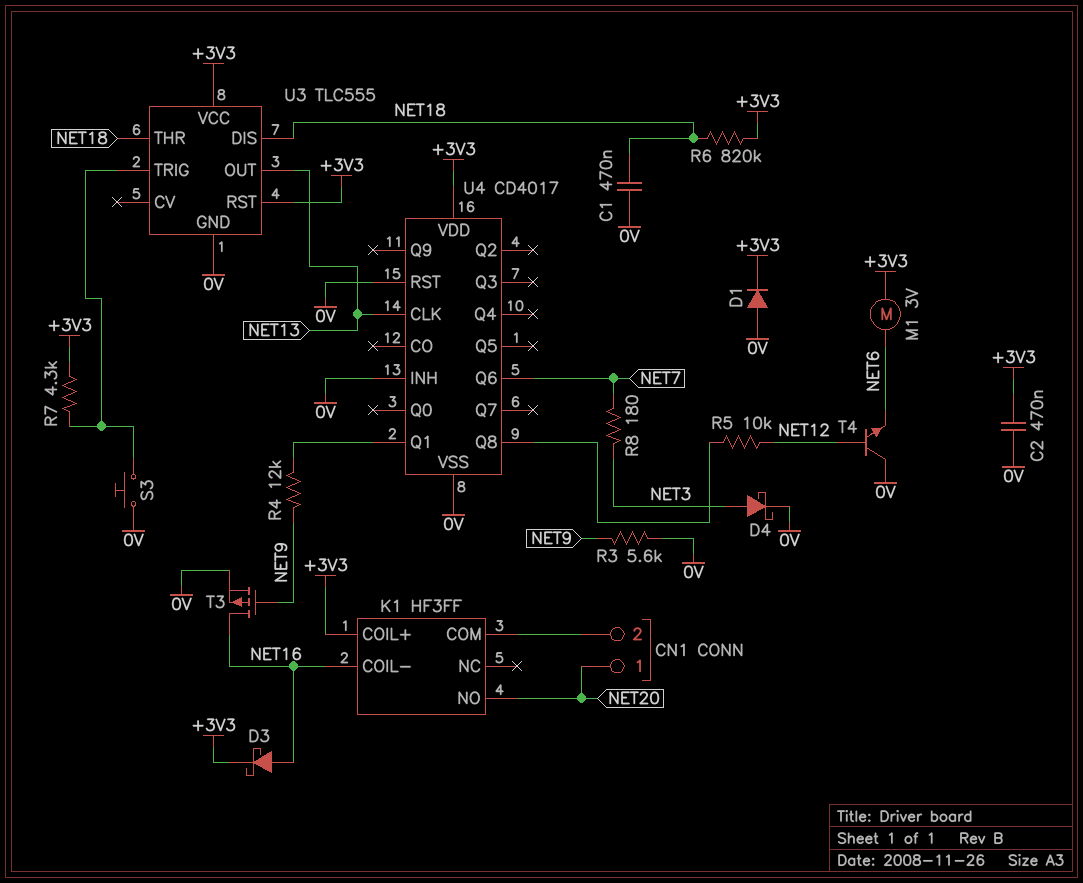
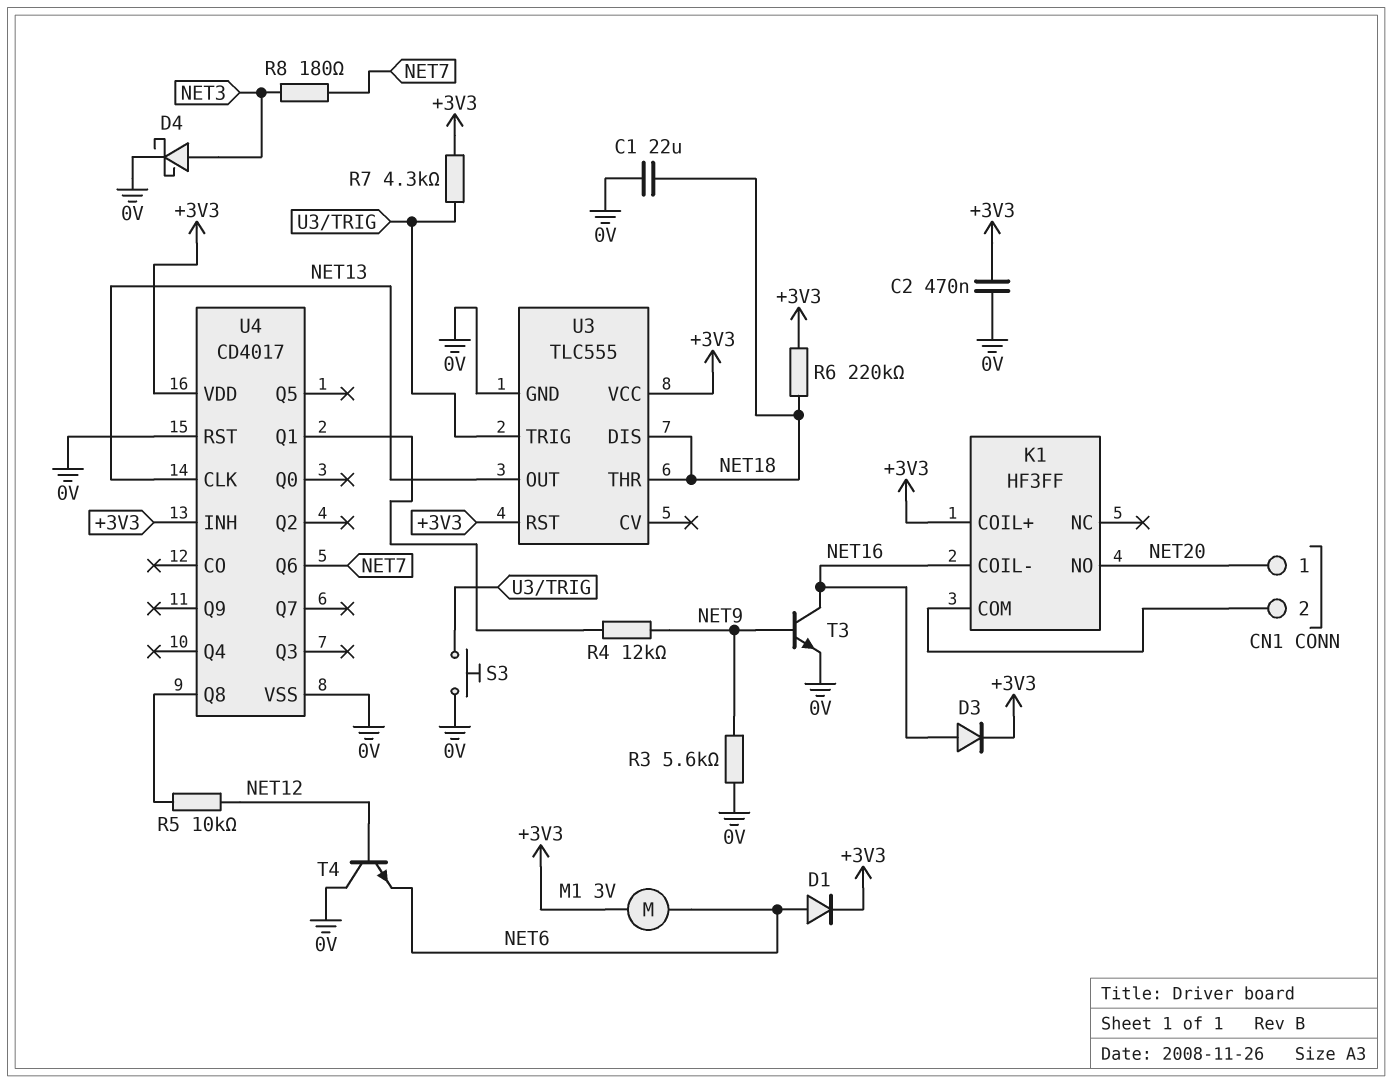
C1: 470nF (0V, NET18) -> 22uF (0V, NET18)
D1: diode (A 0V, K +3V3) -> diode (A NET6, K +3V3)
D3: schottky (A NET16, K +3V3) -> diode (A NET16, K +3V3)
R6: 820k (+3V3, NET18) -> 220k (+3V3, NET18)
T3: PMOS (G NET9, D NET16, S 0V) -> NPN (B NET9, C NET16, E 0V)
U4 pin INH: 0V -> +3V3

